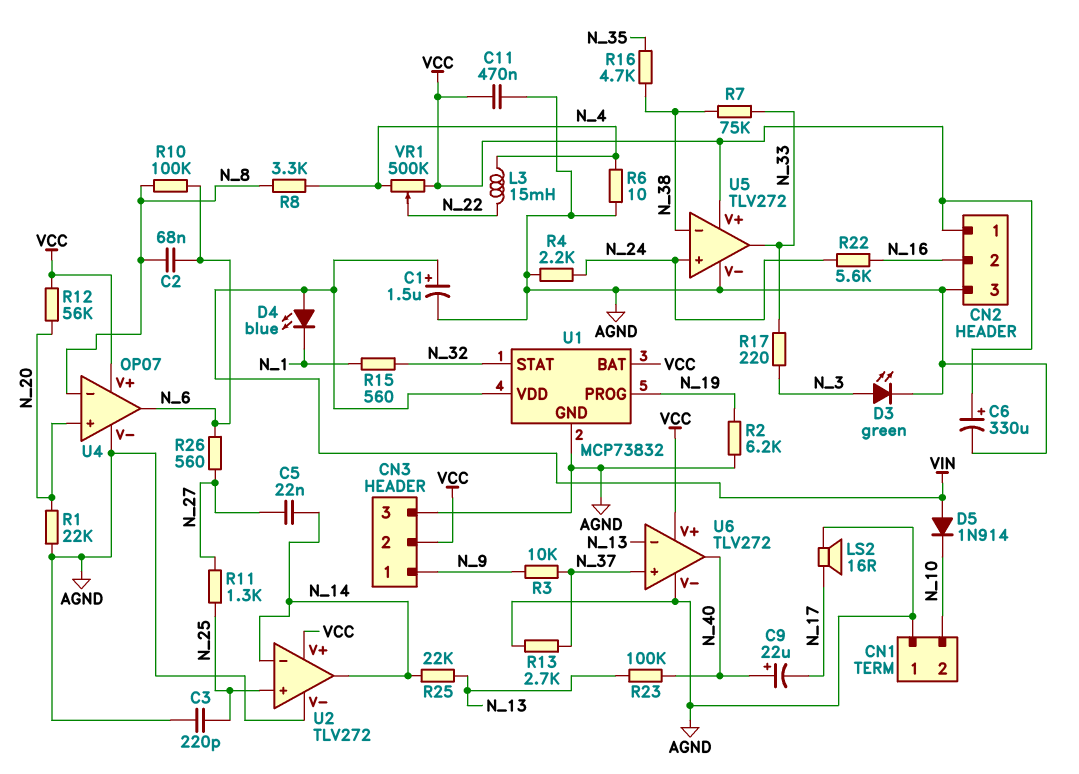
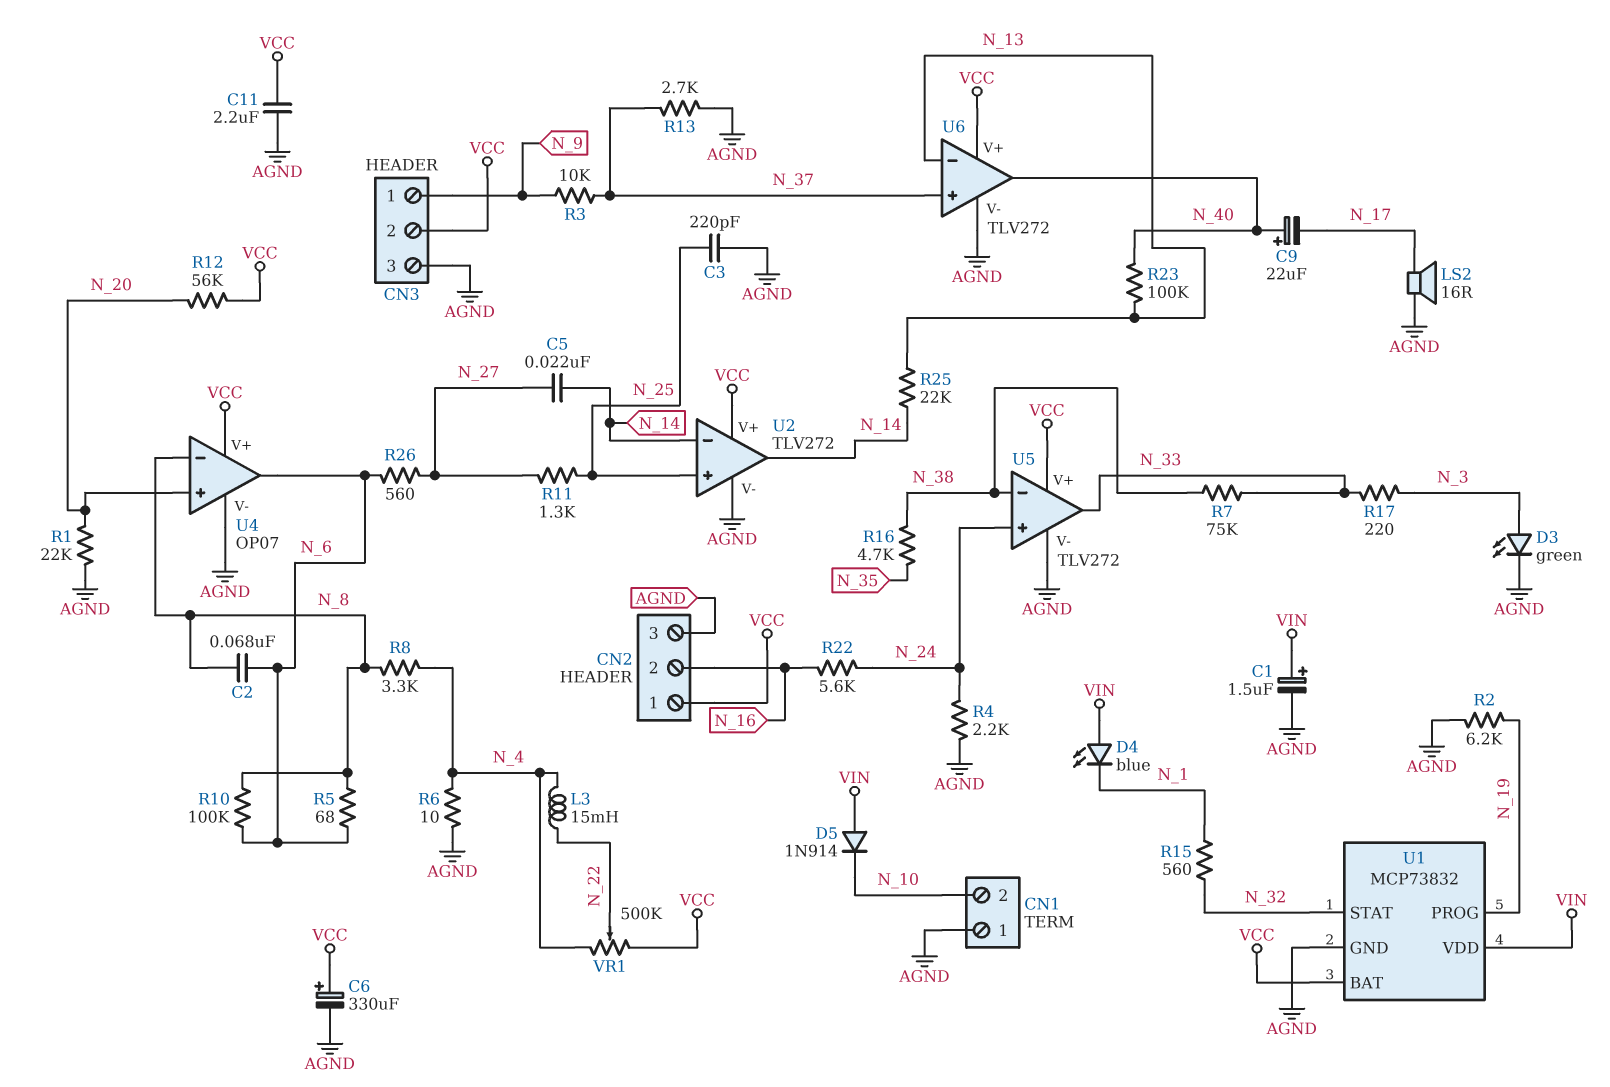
C11: 470nF (AGND, VCC) -> 2.2uF (AGND, VCC)
R5: none -> 68 (N_6, N_8)

